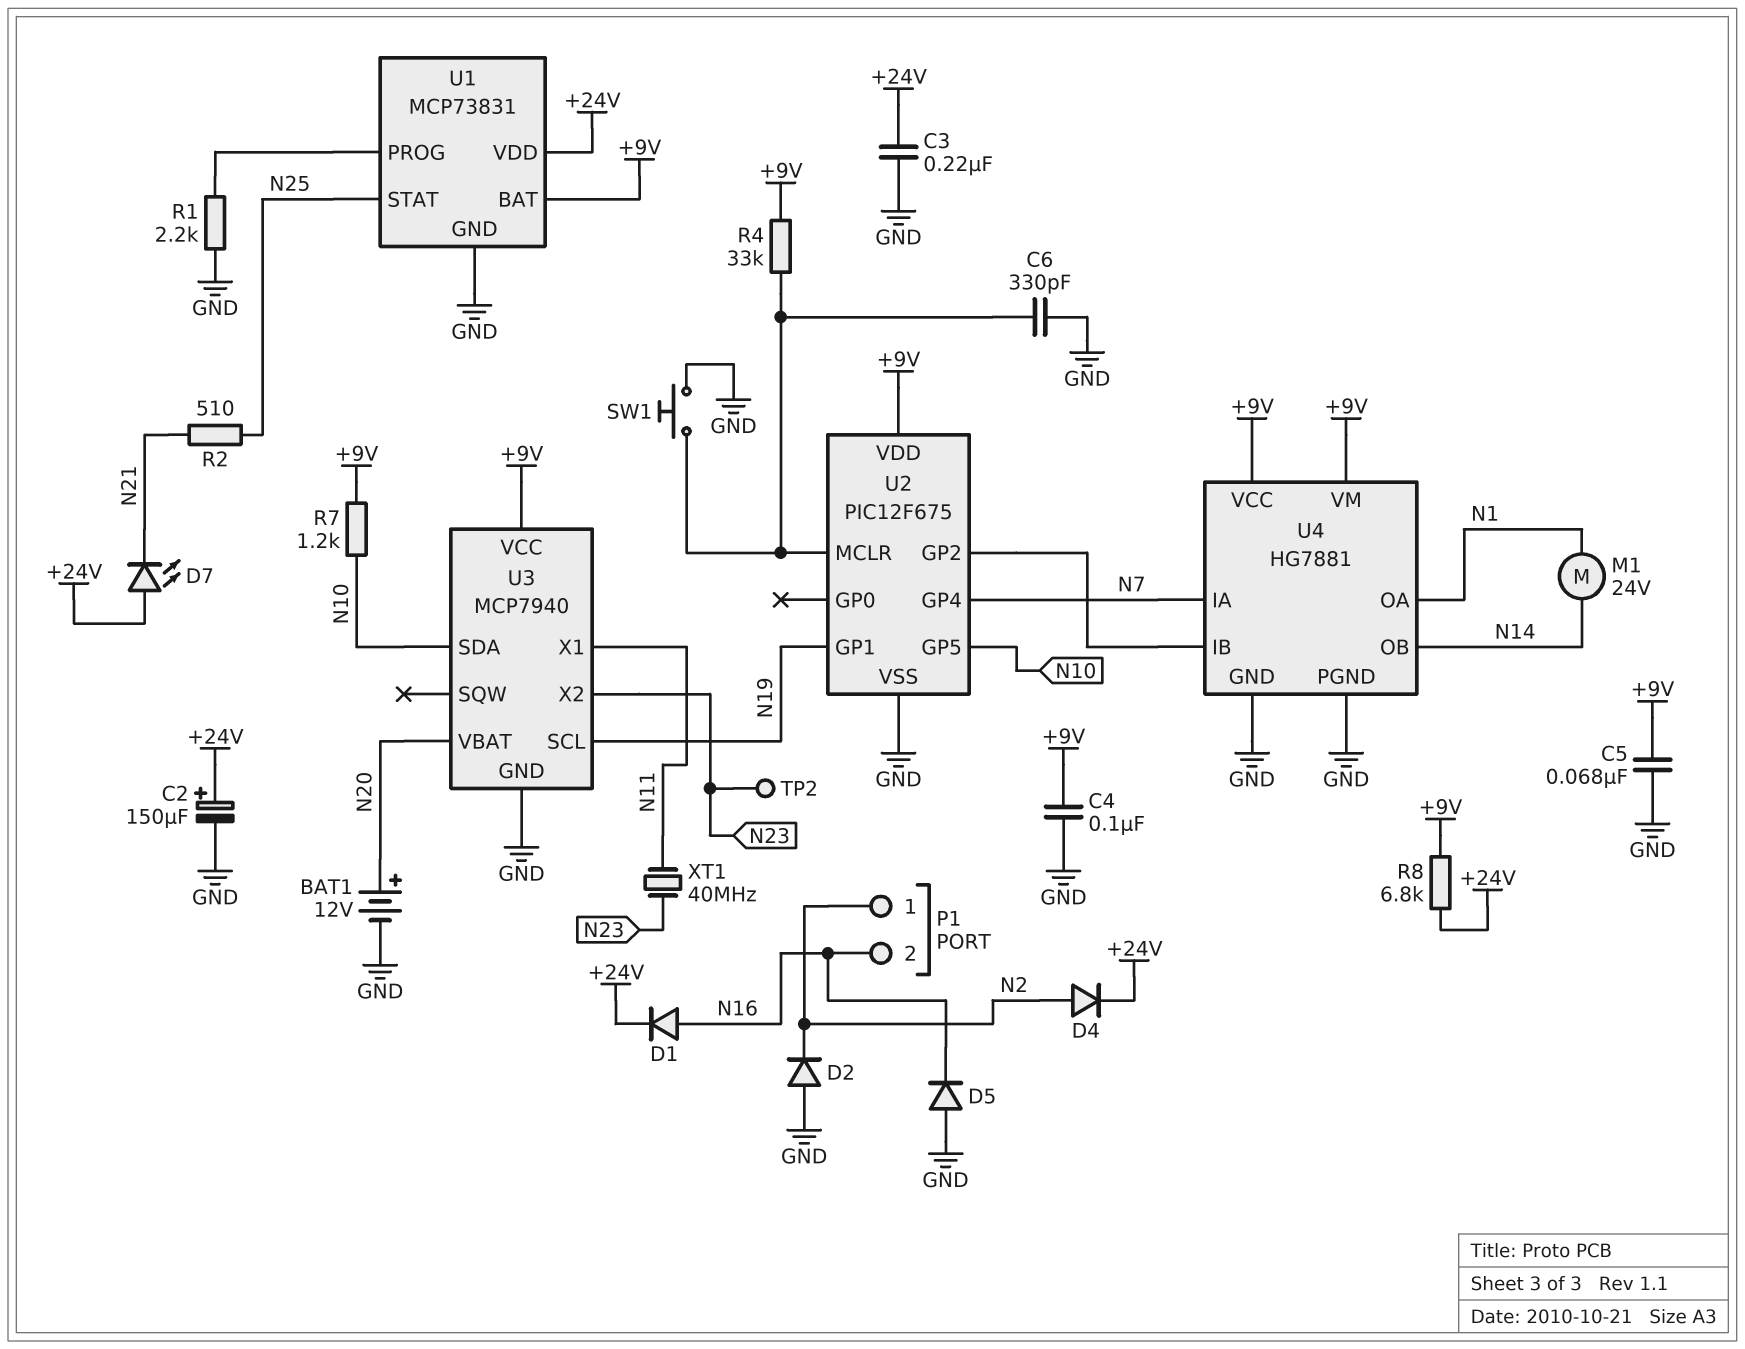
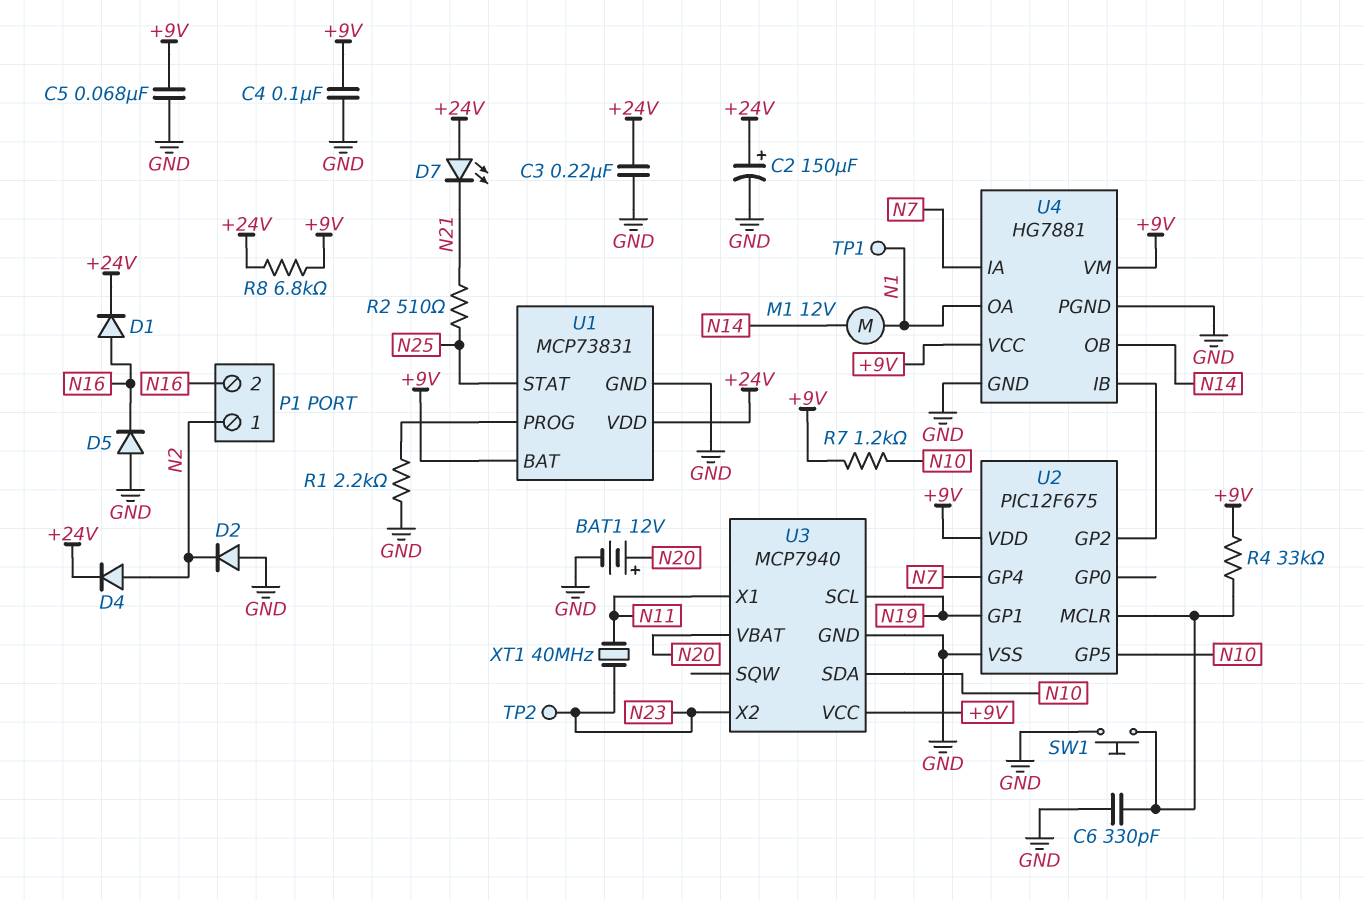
M1: motor 24V (N1, N14) -> motor 12V (N1, N14)
TP1: none -> test point (N1)

